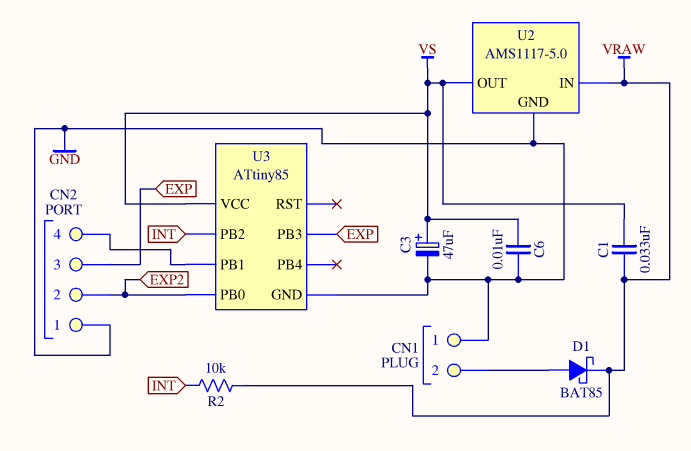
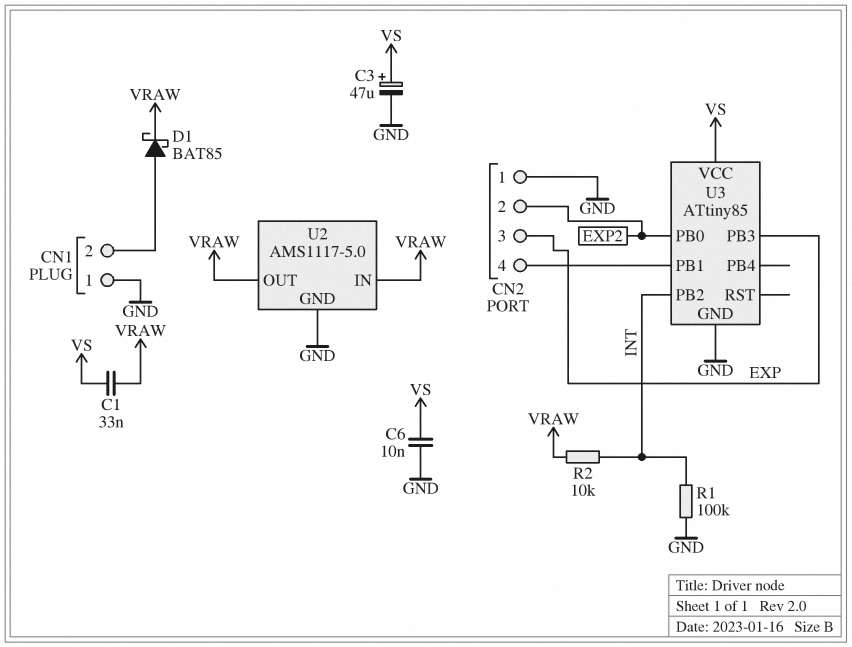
R1: none -> 100k (GND, INT)
U2 pin OUT: VS -> VRAW

